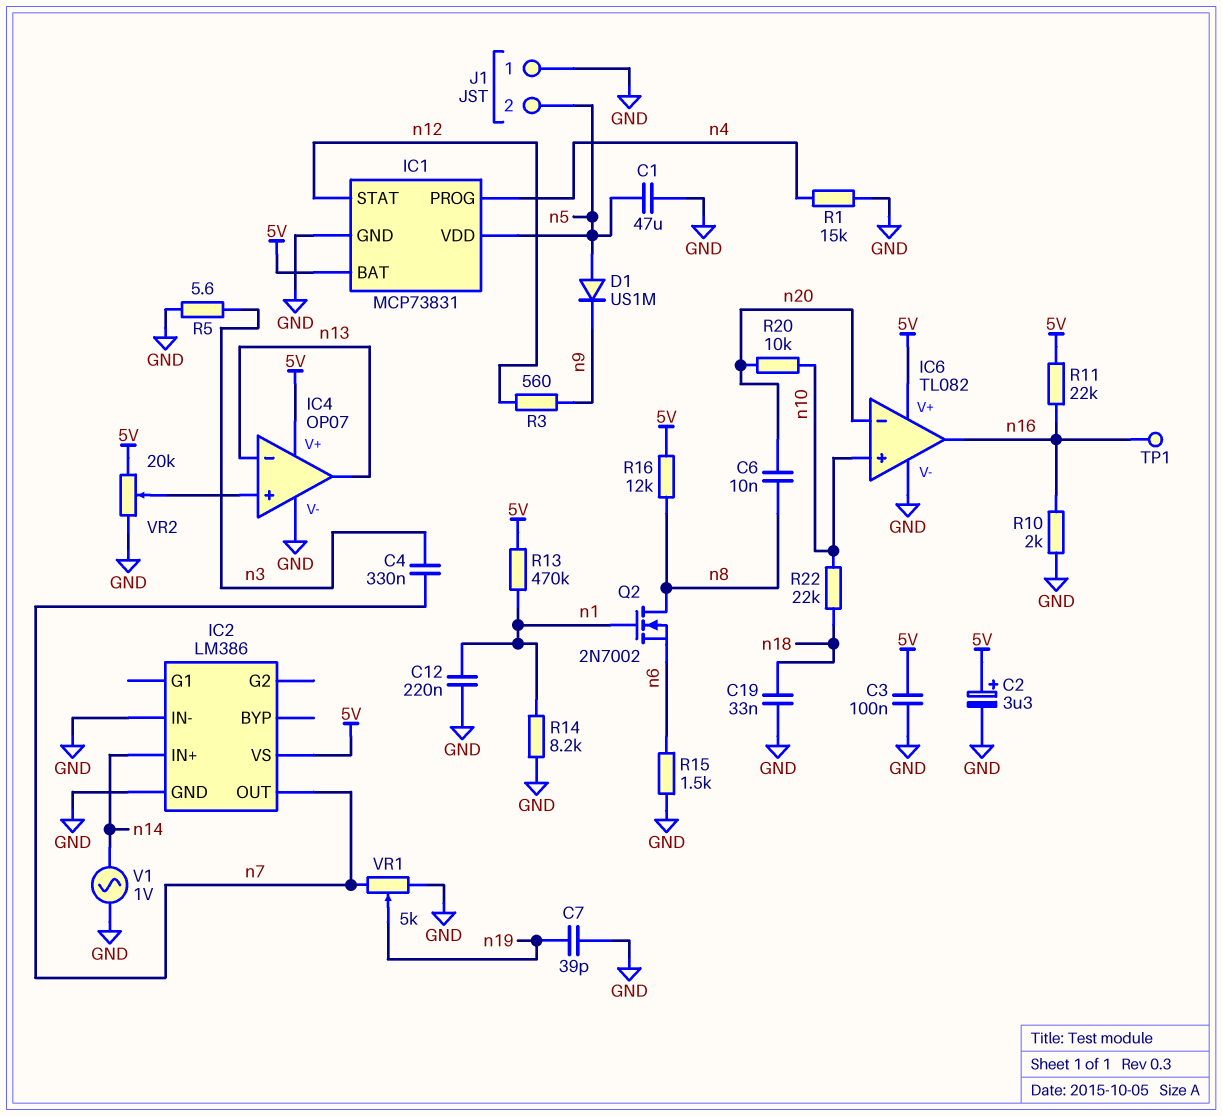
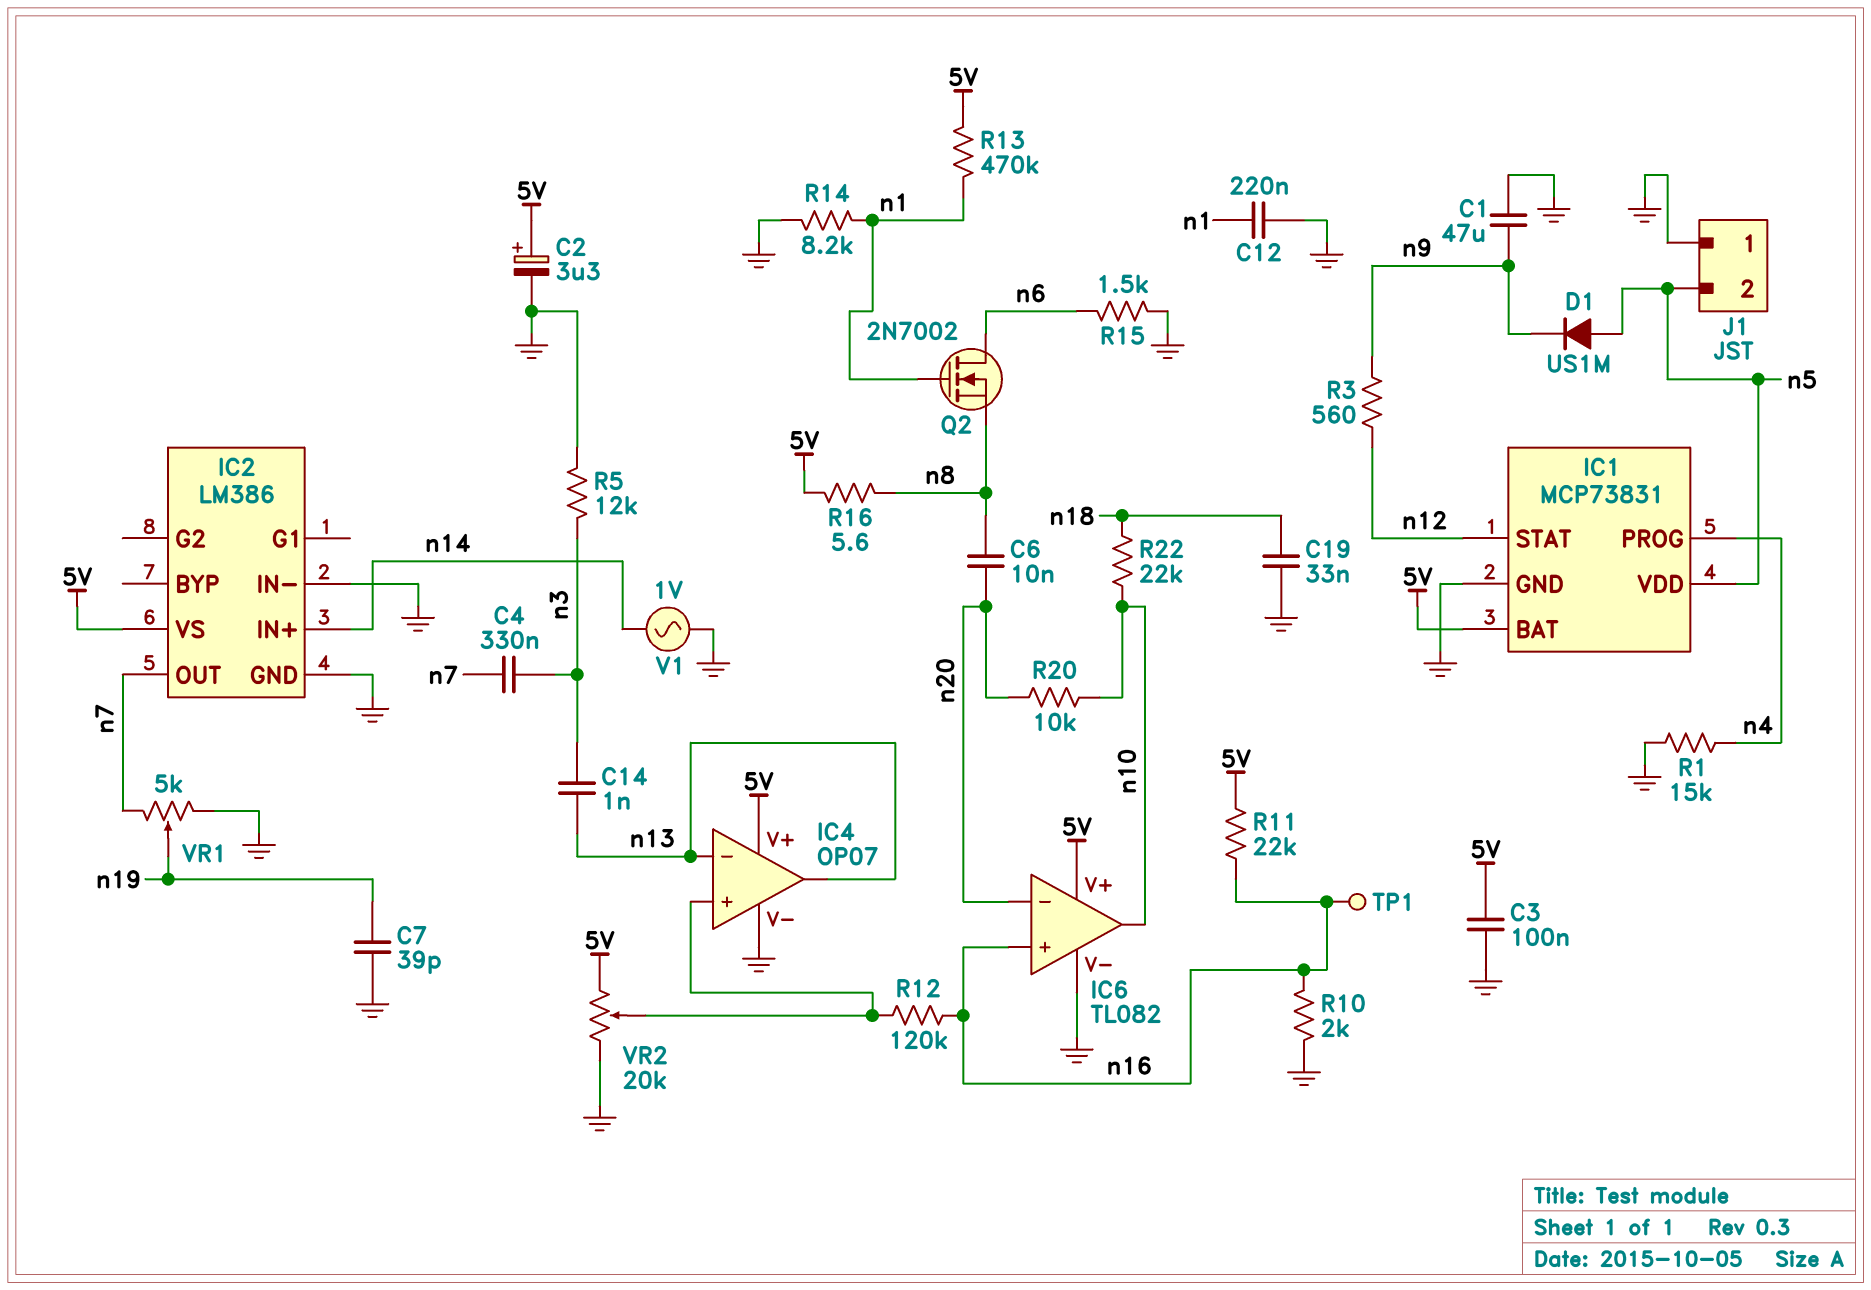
C1: 47uF (GND, n5) -> 47uF (GND, n9)
C14: none -> 1nF (n3, n13)
IC6 pin in+: n10 -> n16
IC6 pin out: n16 -> n10
Q2: NMOS 2N7002 (G n1, D n8, S n6) -> NMOS 2N7002 (G n1, D n6, S n8)
R5: 5.6 (GND, n3) -> 12k (GND, n3)
R12: none -> 120k (IC4/in+, n16)
R16: 12k (5V, n8) -> 5.6 (5V, n8)

